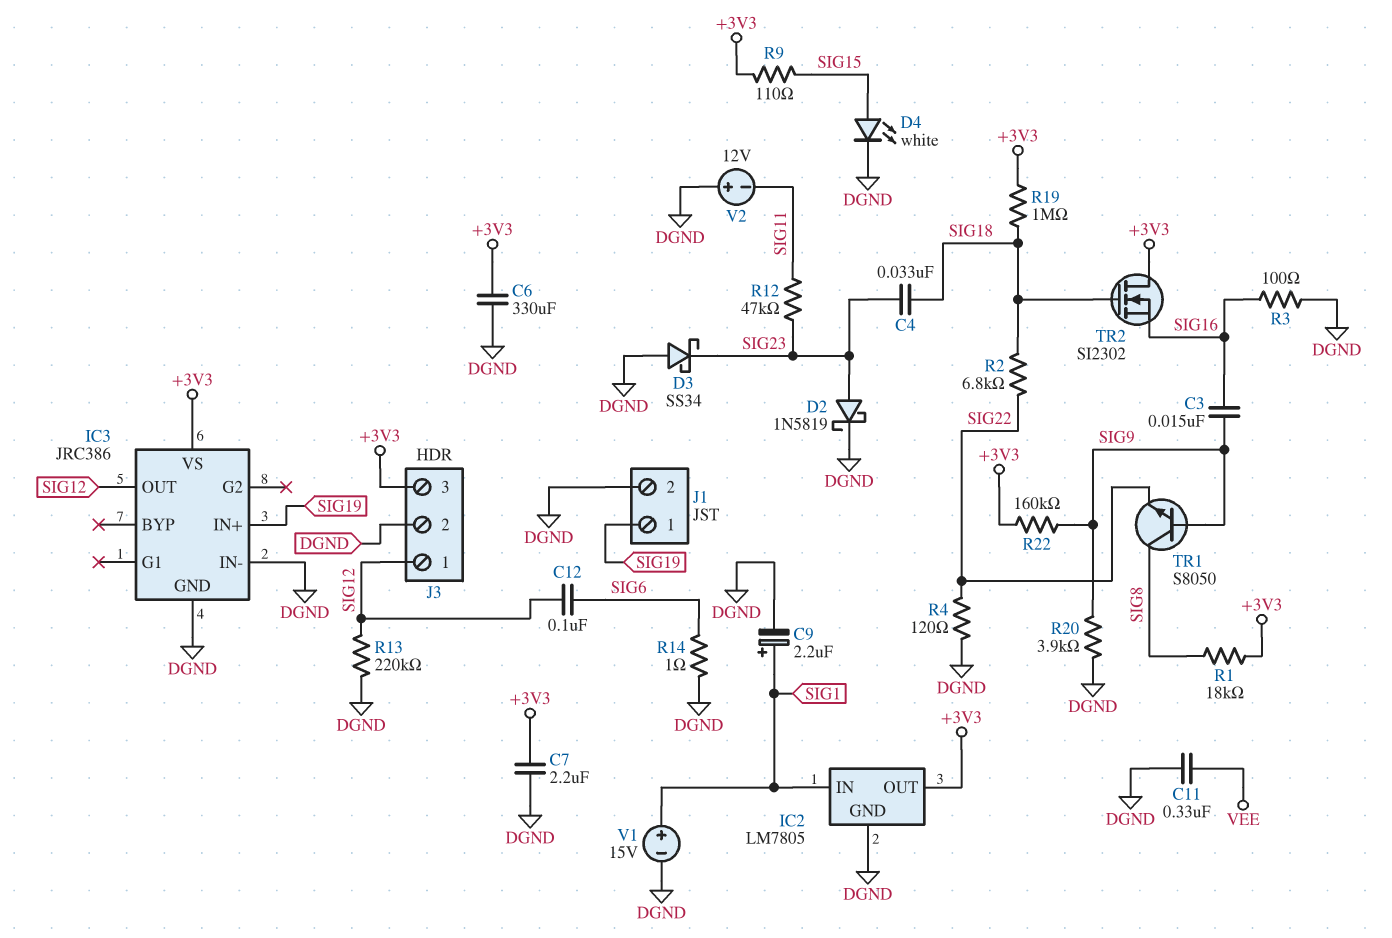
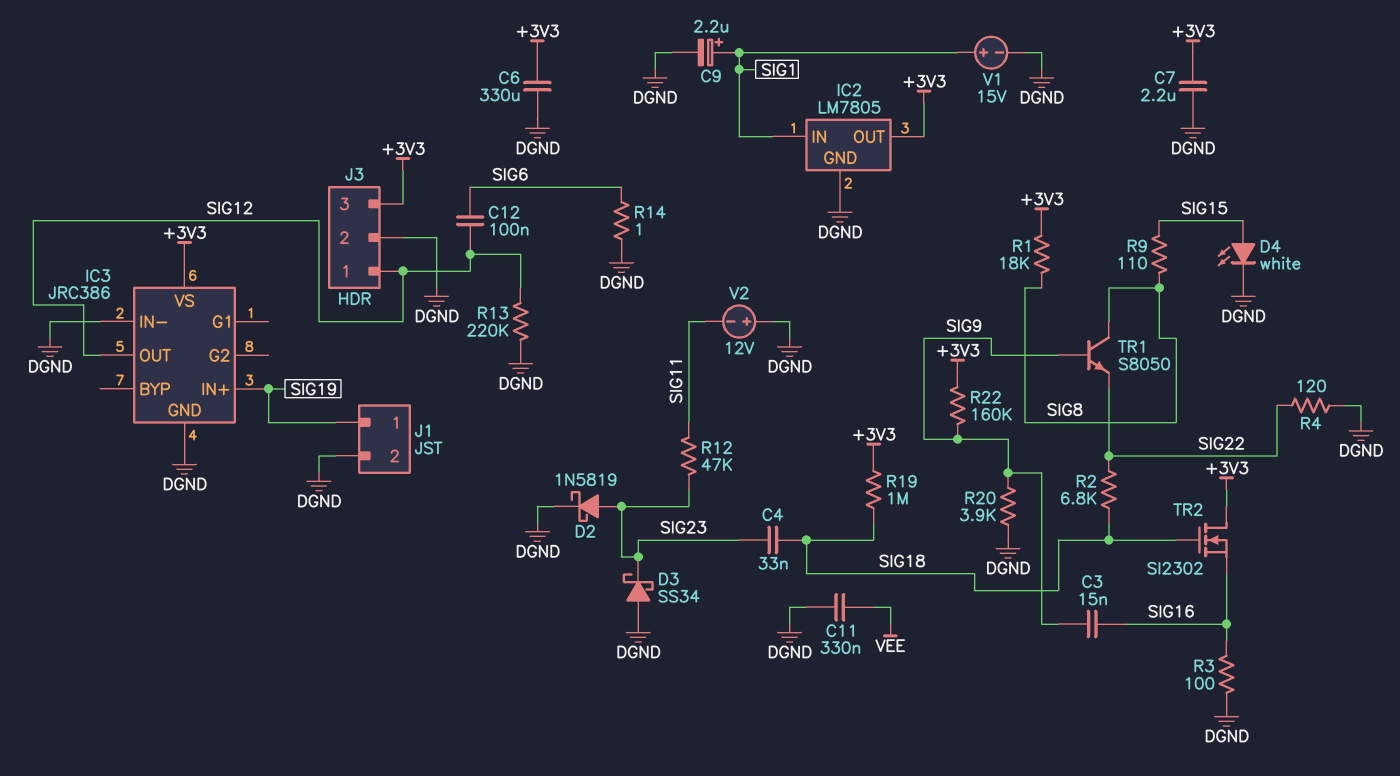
R9: 110 (+3V3, SIG15) -> 110 (SIG8, SIG15)

